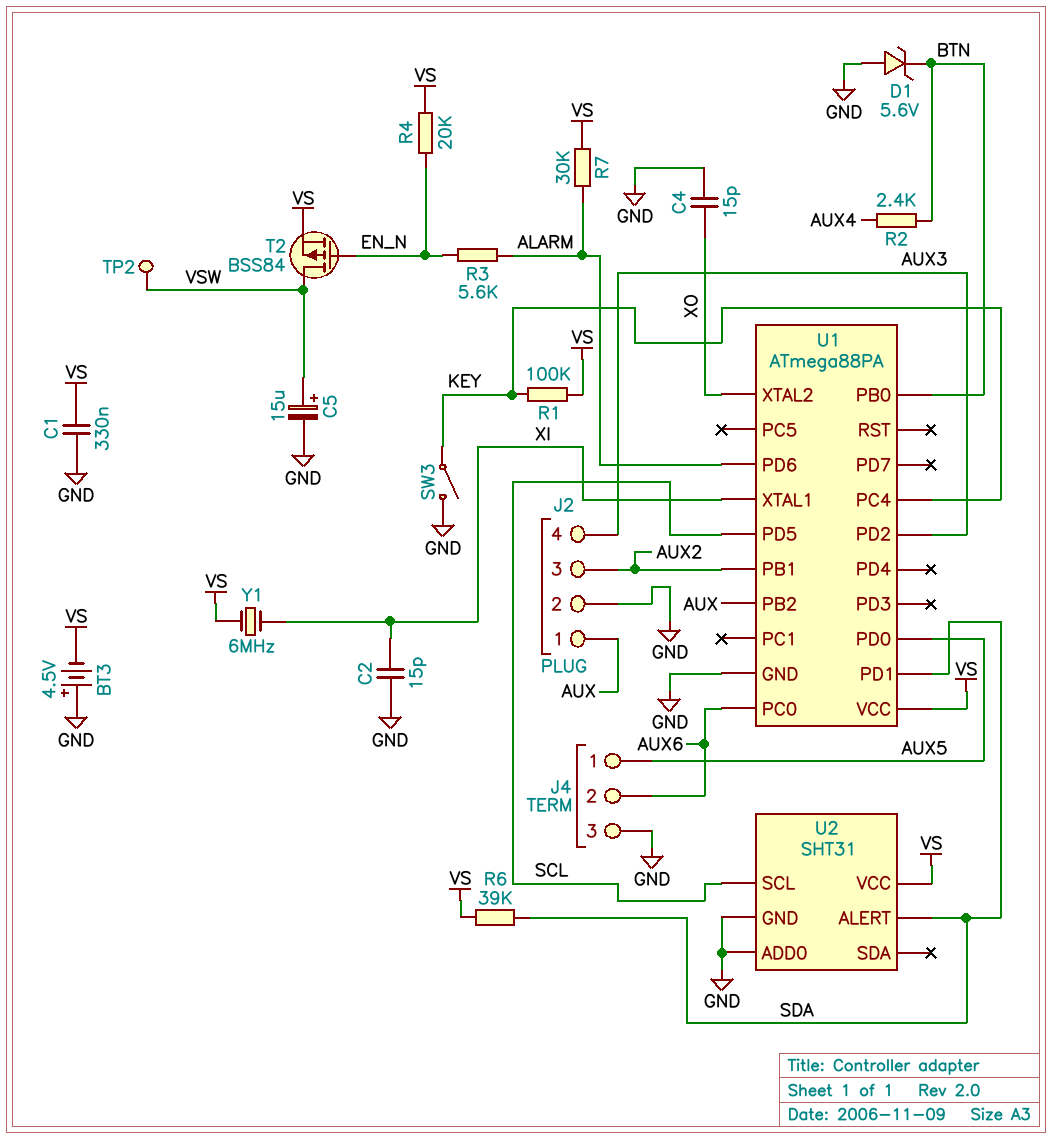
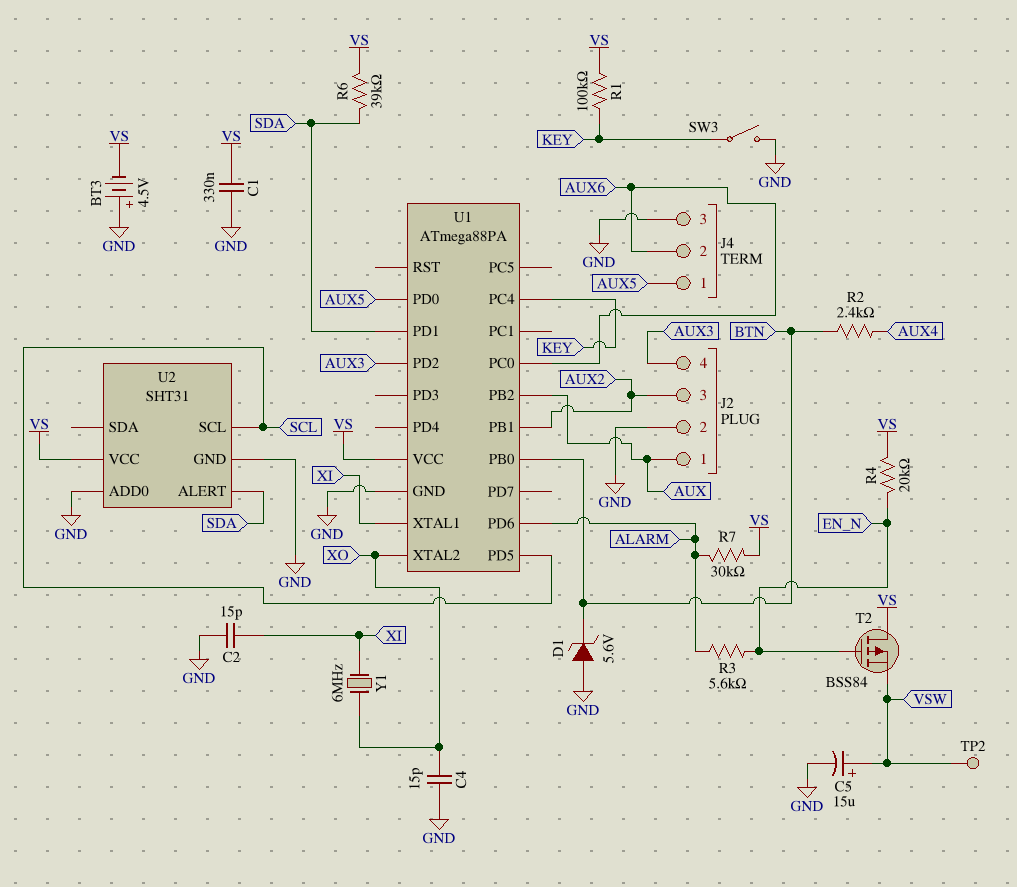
T2: PMOS BSS84 (G EN_N, D VSW, S VS) -> PMOS BSS84 (G EN_N, D VS, S VSW)
Y1: 6MHz (VS, XI) -> 6MHz (XI, XO)

